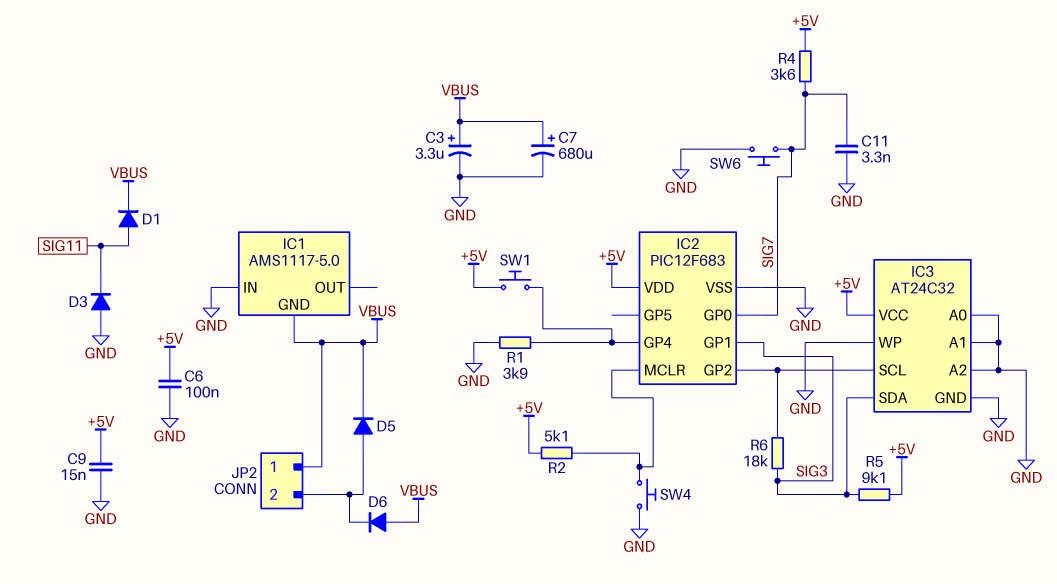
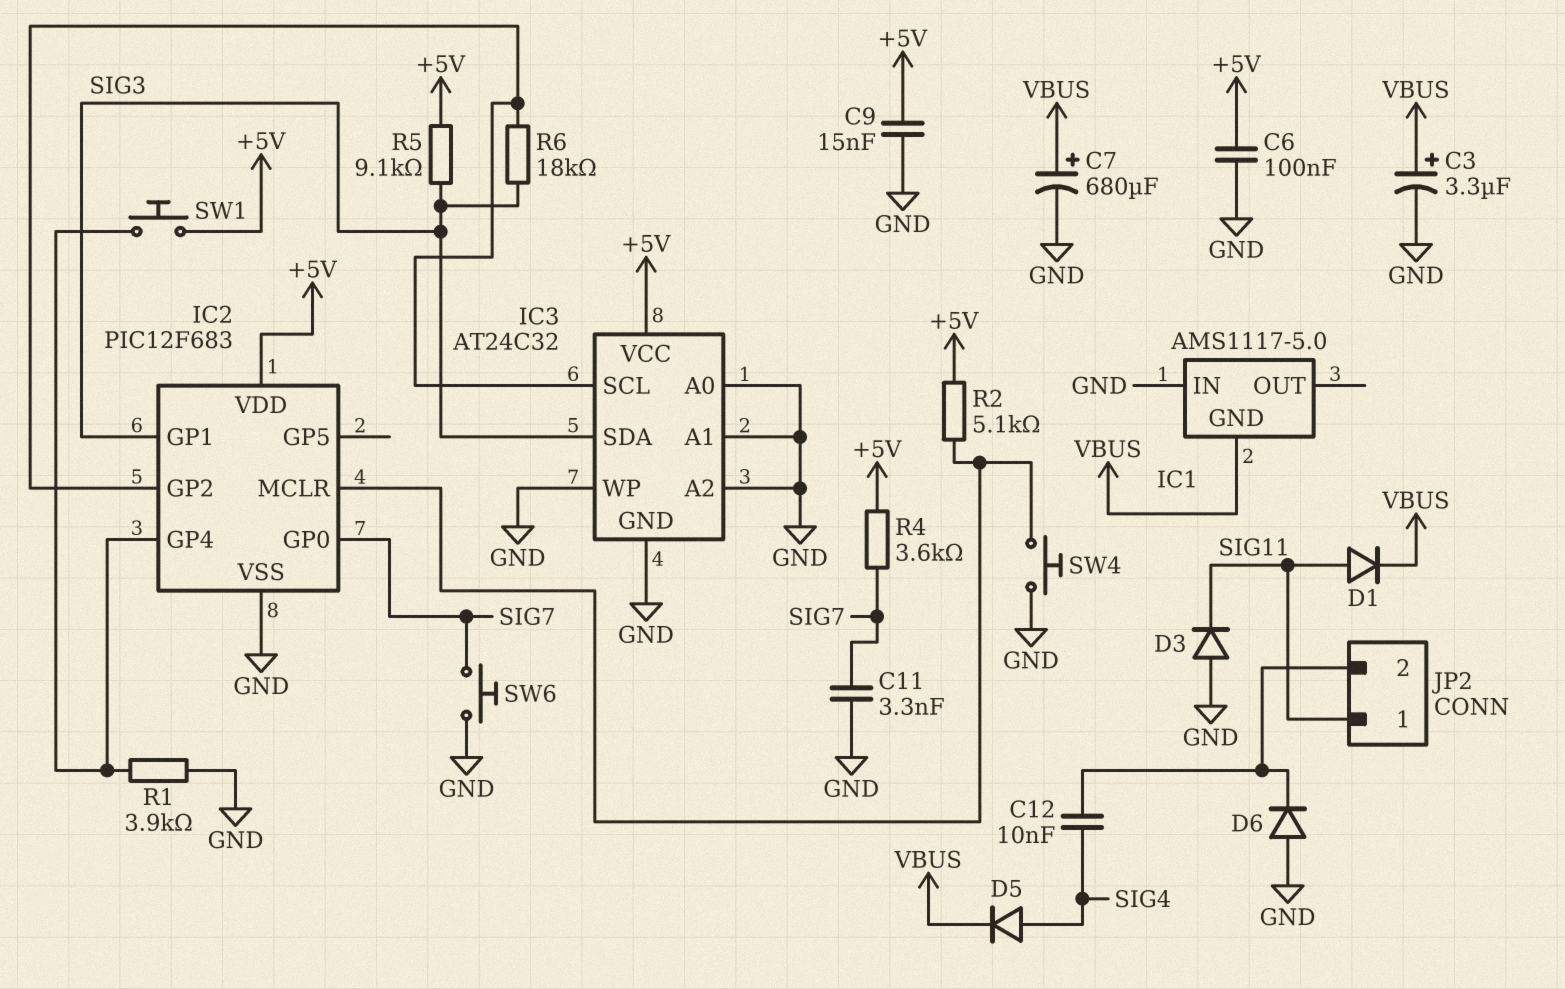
C12: none -> 10nF (JP2/2, SIG4)
D5: diode (A JP2/2, K VBUS) -> diode (A SIG4, K VBUS)
D6: diode (A VBUS, K JP2/2) -> diode (A GND, K JP2/2)
JP2 pin 1: VBUS -> SIG11

